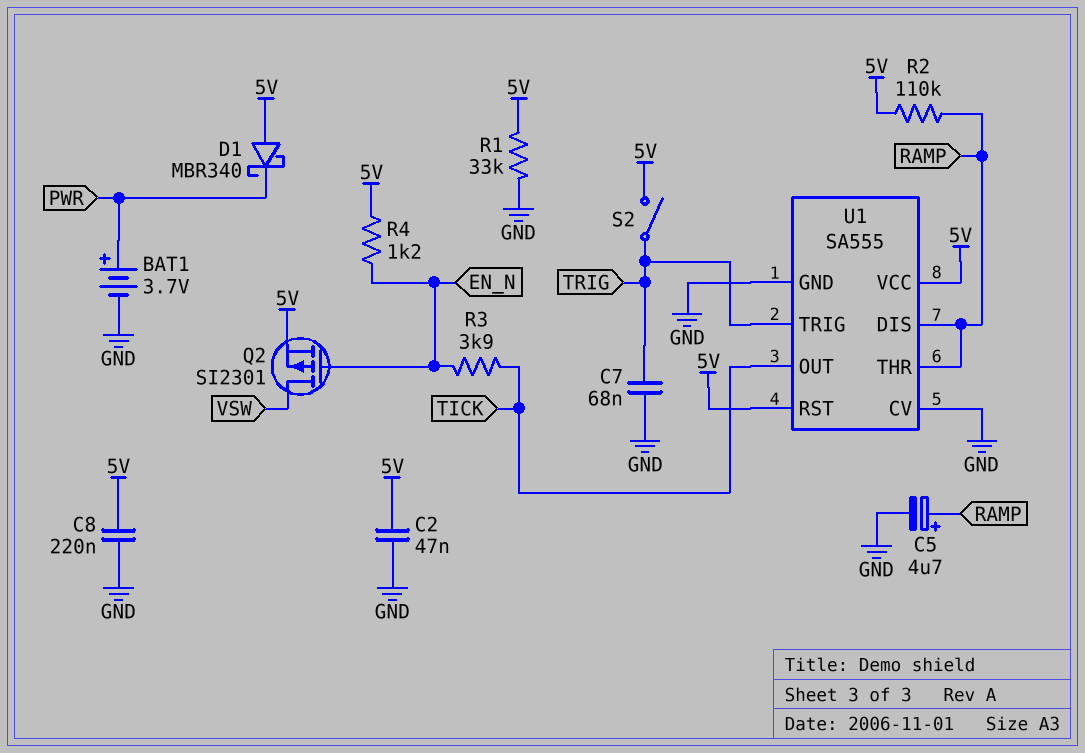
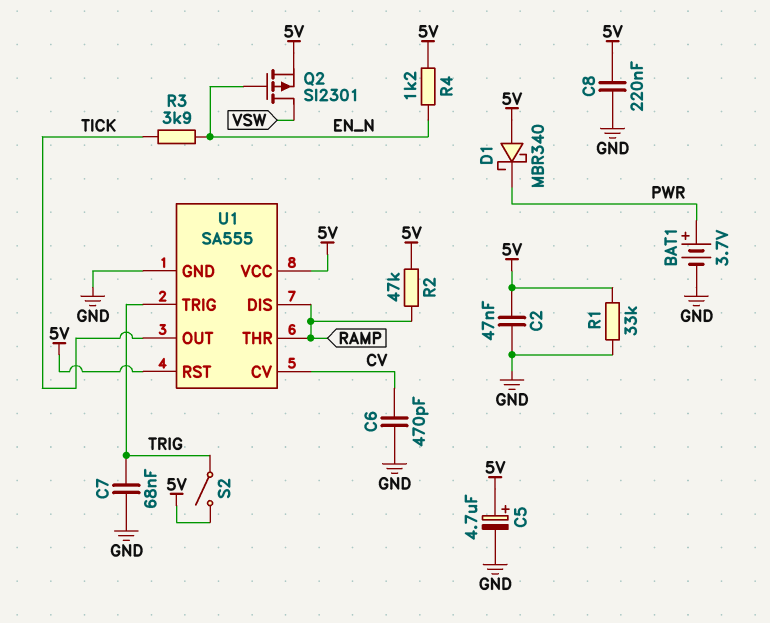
C5: 4.7uF (plus RAMP, minus GND) -> 4.7uF (plus 5V, minus GND)
C6: none -> 470pF (CV, GND)
R2: 110k (5V, RAMP) -> 47k (5V, RAMP)
U1 pin CV: GND -> CV

